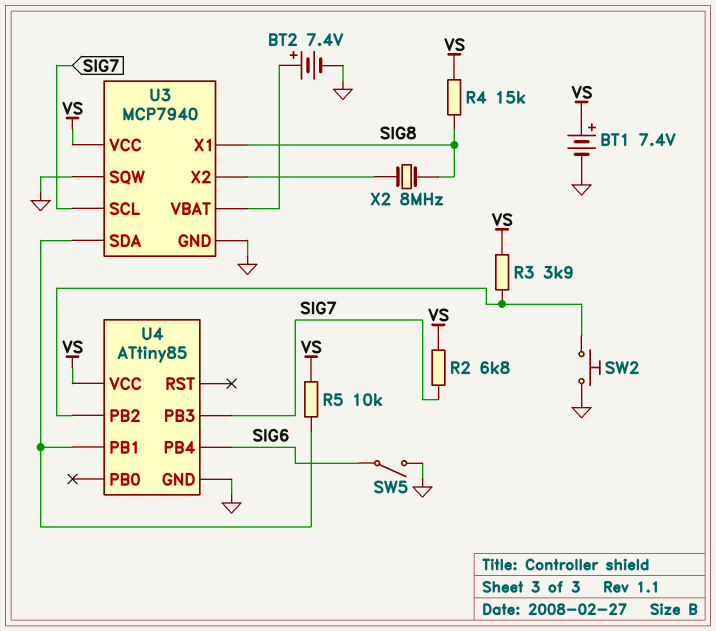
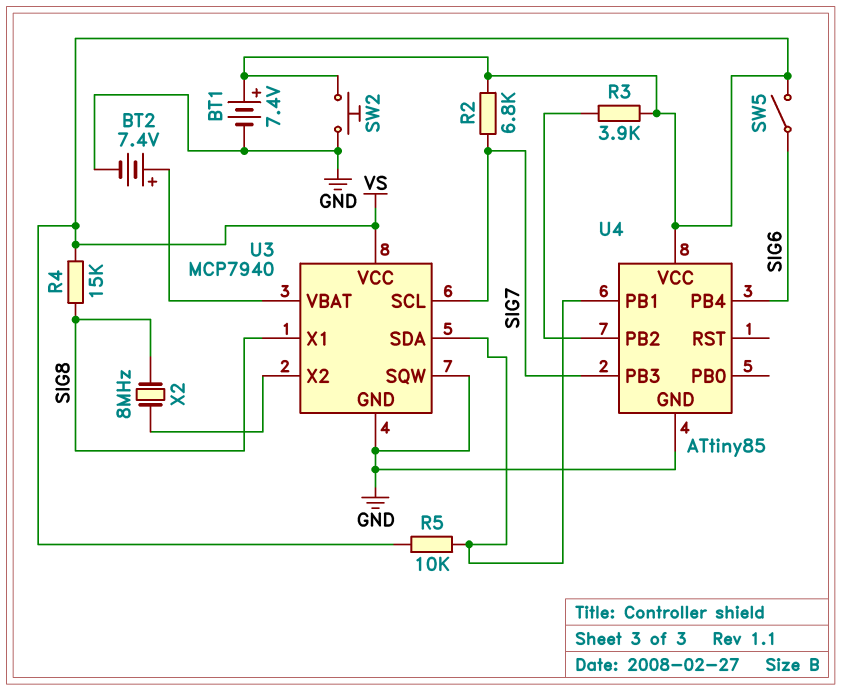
SW2: button (GND, U4/PB2) -> button (GND, VS)
SW5: switch (GND, SIG6) -> switch (SIG6, VS)

